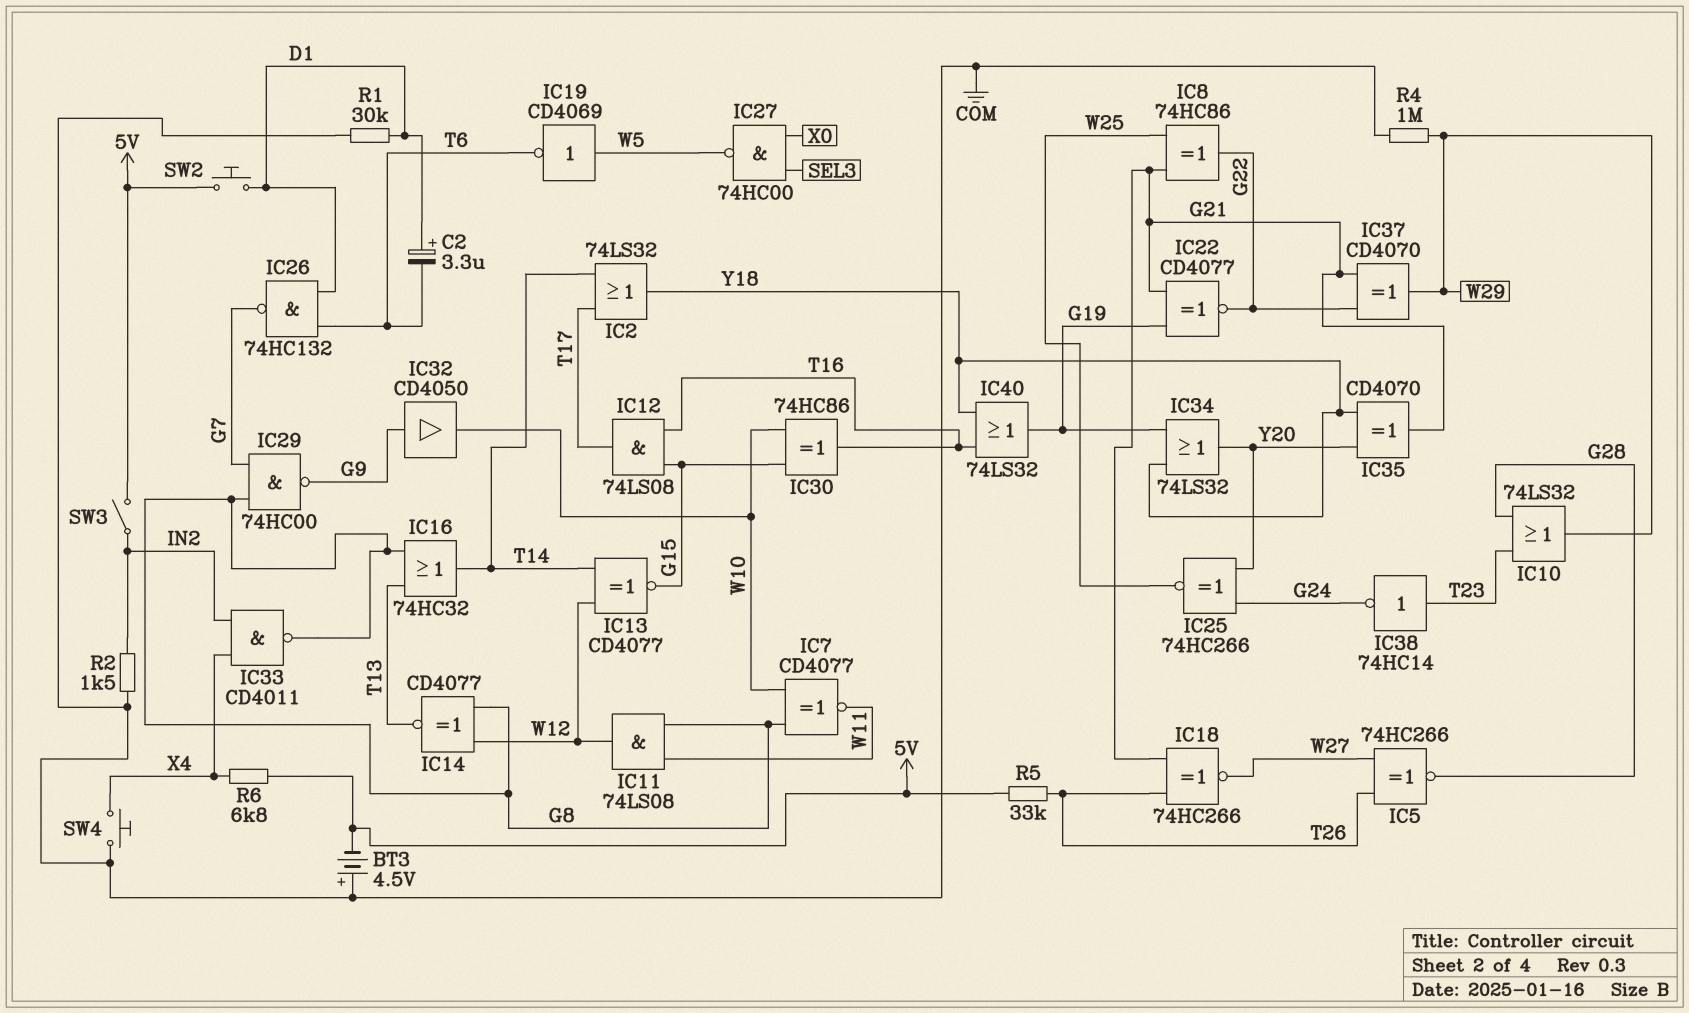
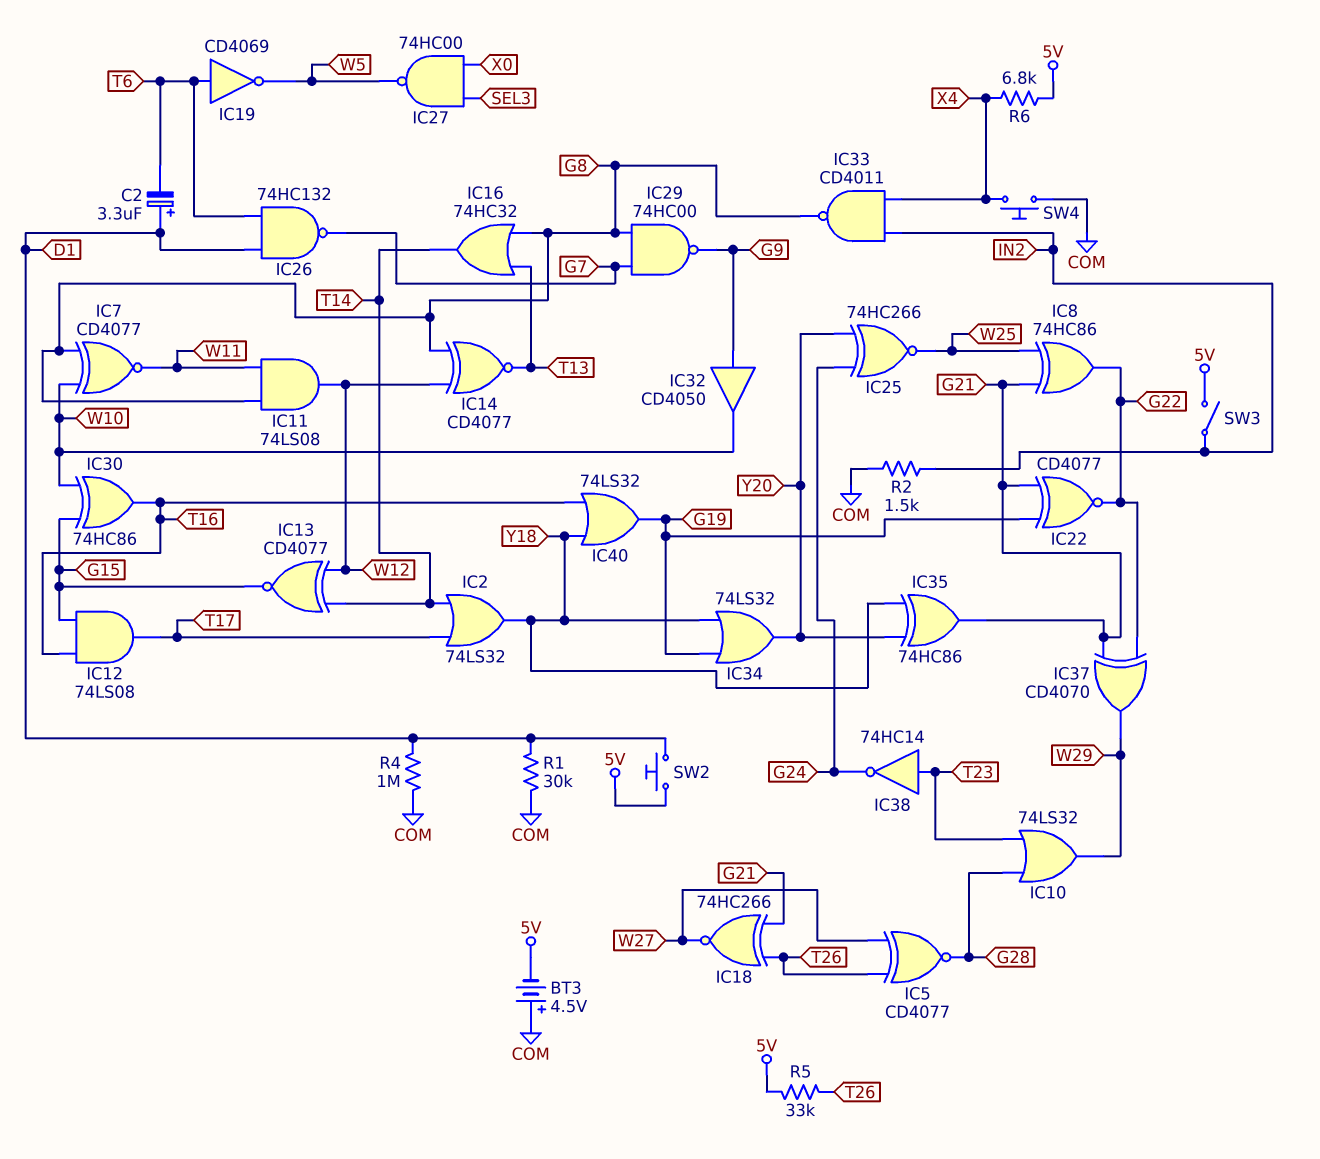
IC5: XNOR 74HC266 (in T26, in W27, out G28) -> XNOR CD4077 (in T26, in W27, out G28)
IC19: NOT CD4069 (in W5, out T6) -> NOT CD4069 (in T6, out W5)
IC35: XOR CD4070 (in Y18, in Y20, out G21) -> XOR 74HC86 (in Y18, in Y20, out G21)
R4: 1M (COM, W29) -> 1M (COM, D1)

